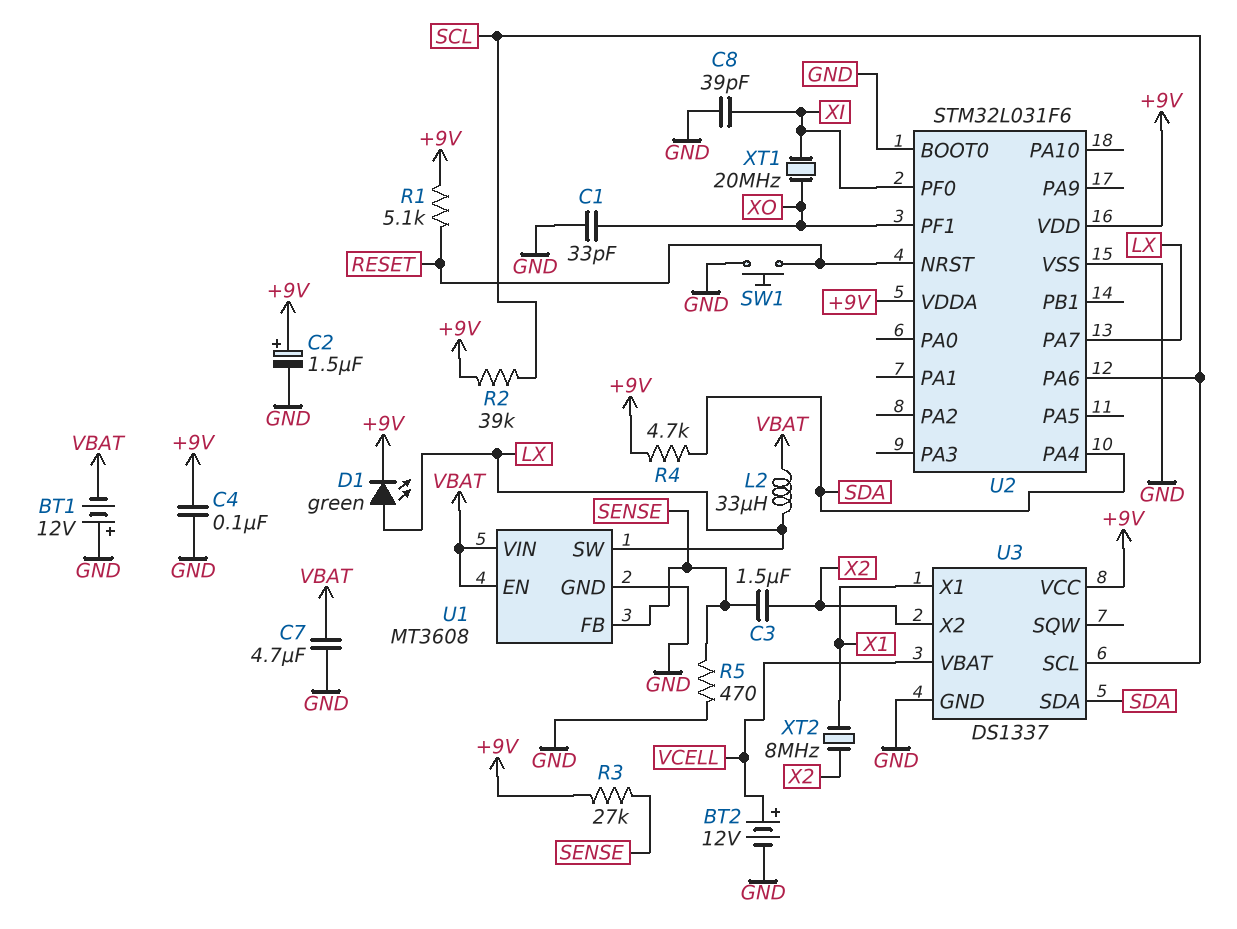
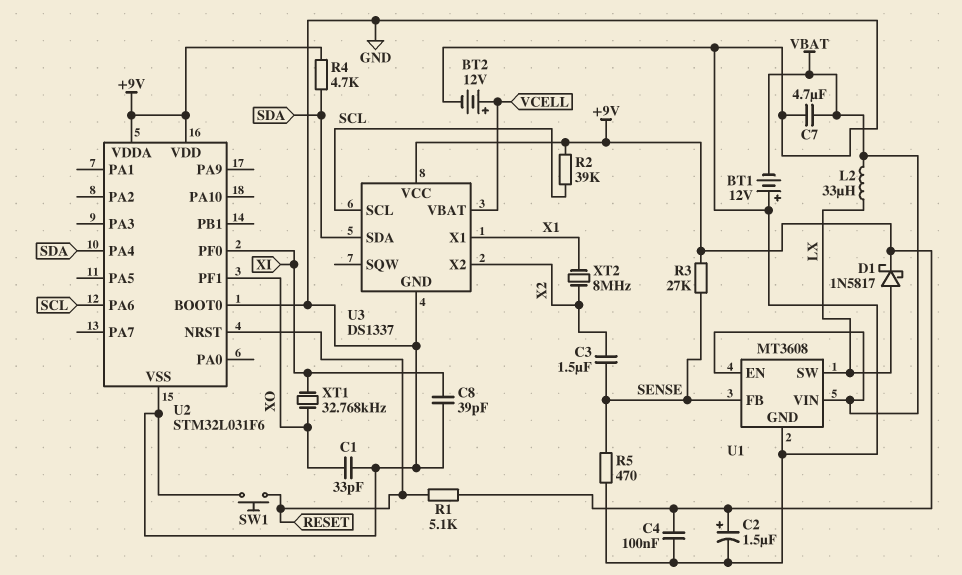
D1: LED green (A LX, K +9V) -> schottky 1N5817 (A LX, K +9V)
U2 pin PA7: LX -> none
XT1: 20MHz (XI, XO) -> 32.768kHz (XI, XO)

